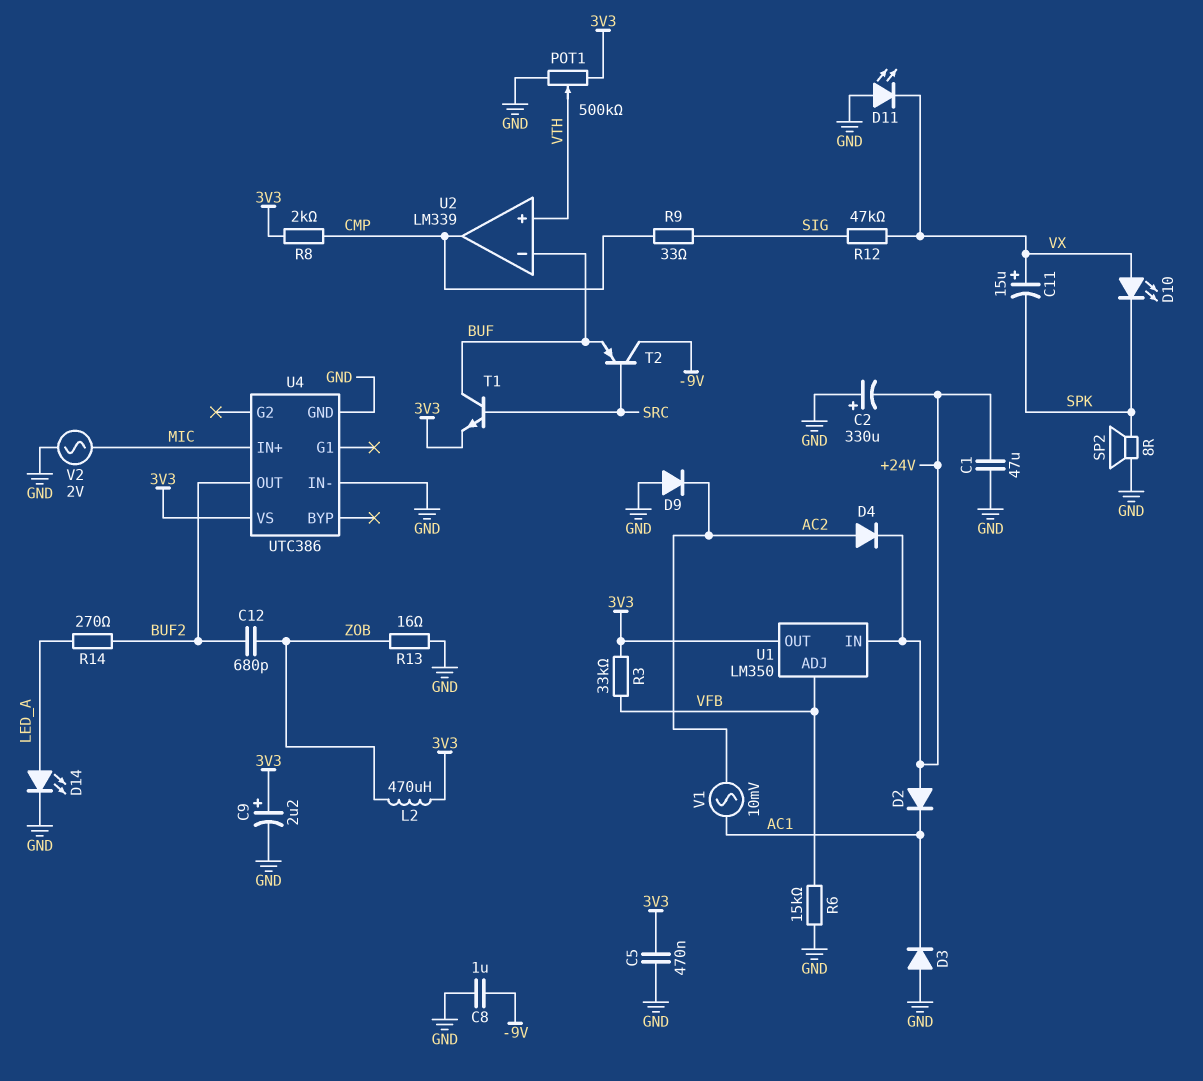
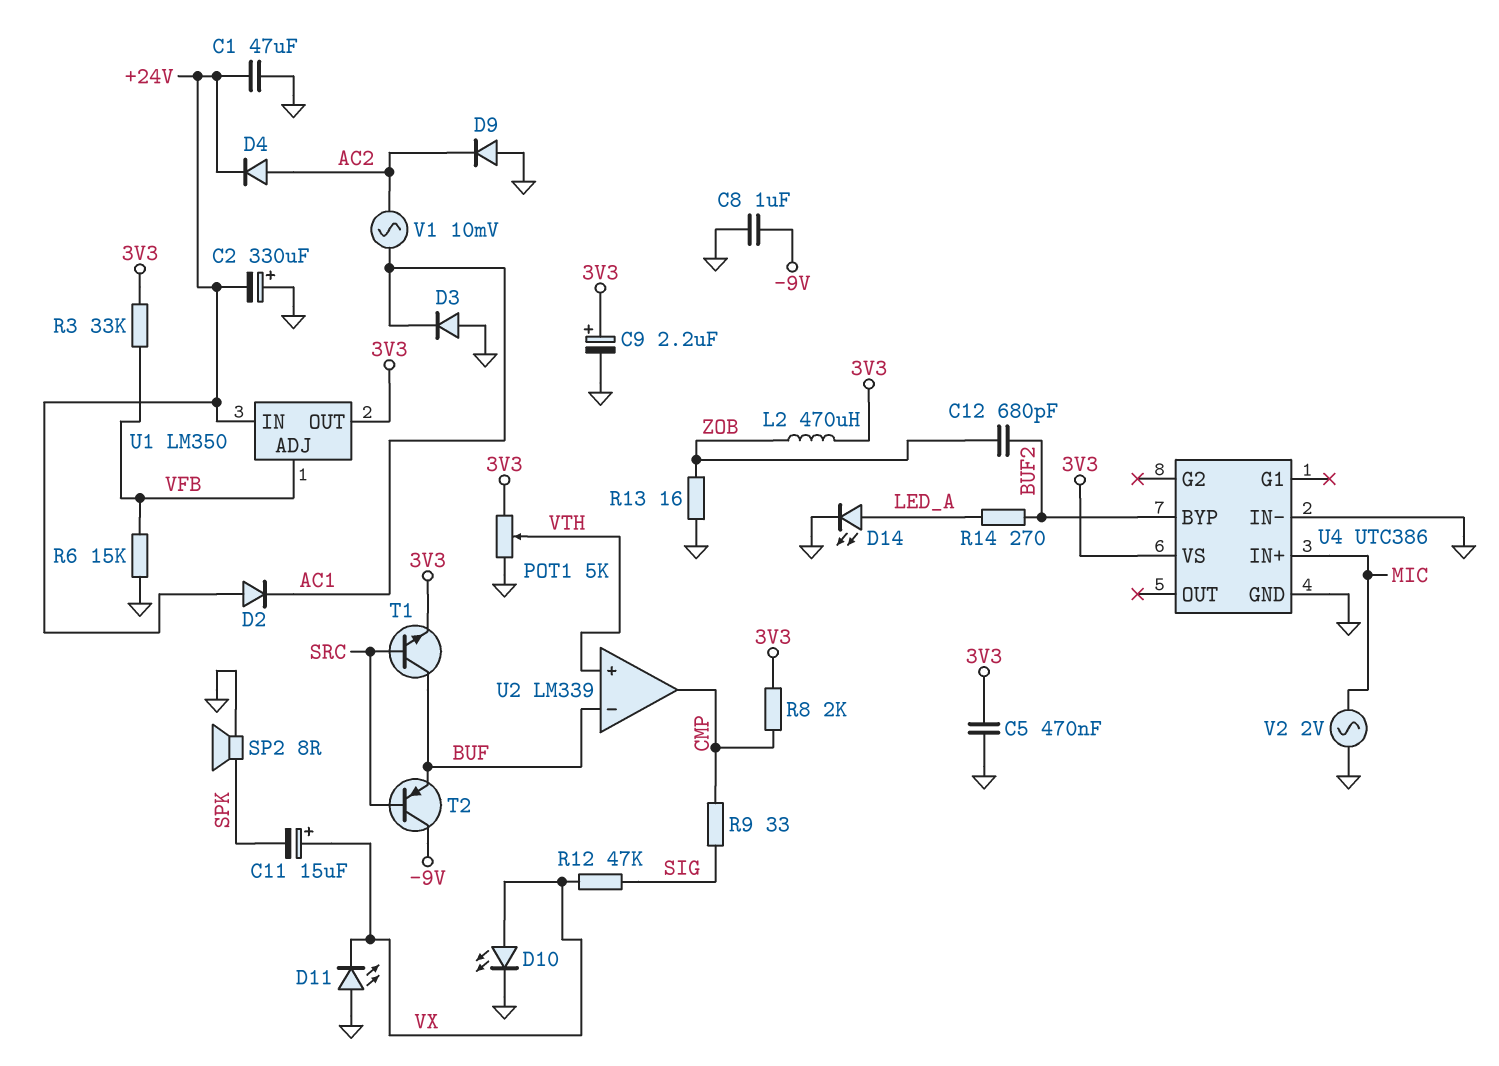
D10: LED (A VX, K SPK) -> LED (A VX, K GND)
POT1: 500k (3V3, GND, wiper VTH) -> 5k (3V3, GND, wiper VTH)
U4 pin BYP: none -> BUF2
U4 pin OUT: BUF2 -> none

